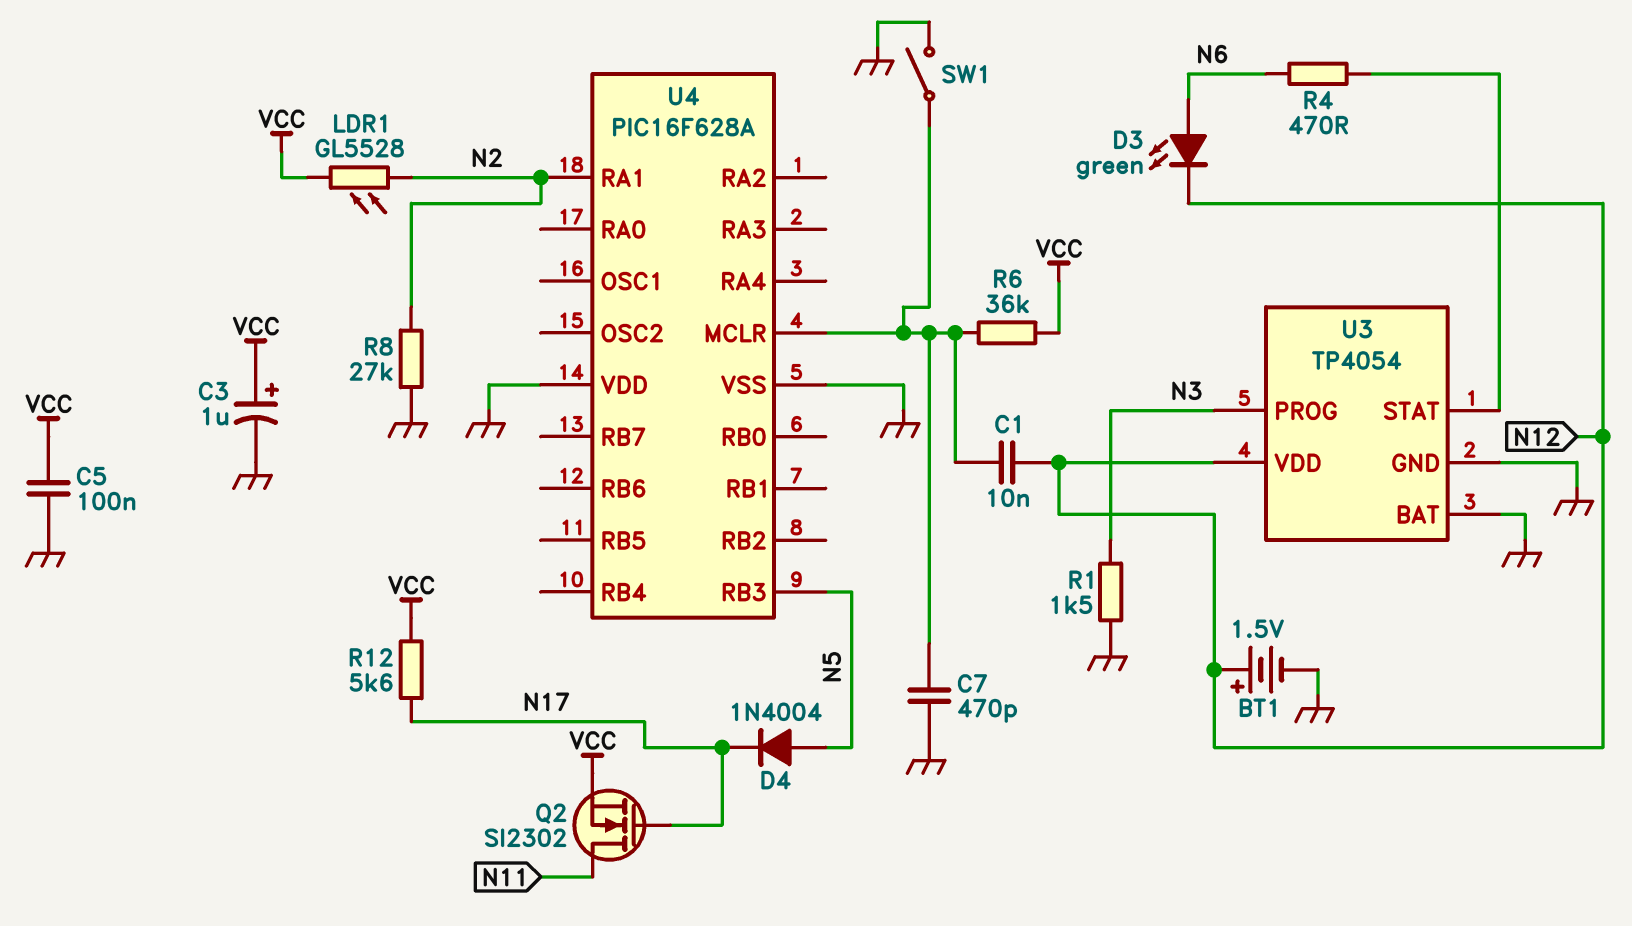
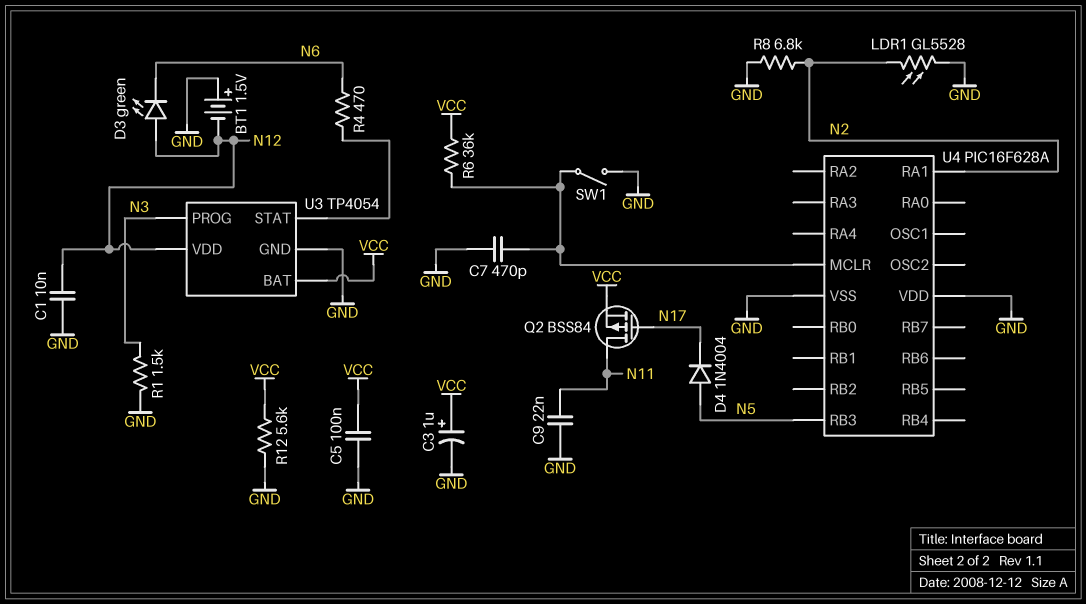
BT1: 1.5V (plus N12, minus GND) -> 1.5V (plus GND, minus N12)
C1: 10nF (N12, U4/MCLR) -> 10nF (GND, N12)
C9: none -> 22nF (GND, N11)
D3: LED green (A N6, K N12) -> LED green (A N12, K N6)
LDR1: GL5528 (N2, VCC) -> GL5528 (GND, N2)
Q2: NMOS SI2302 (G N17, D N11, S VCC) -> PMOS BSS84 (G N17, D N11, S VCC)
R8: 27k (GND, N2) -> 6.8k (GND, N2)
R12: 5.6k (N17, VCC) -> 5.6k (GND, VCC)
U3 pin BAT: GND -> VCC

